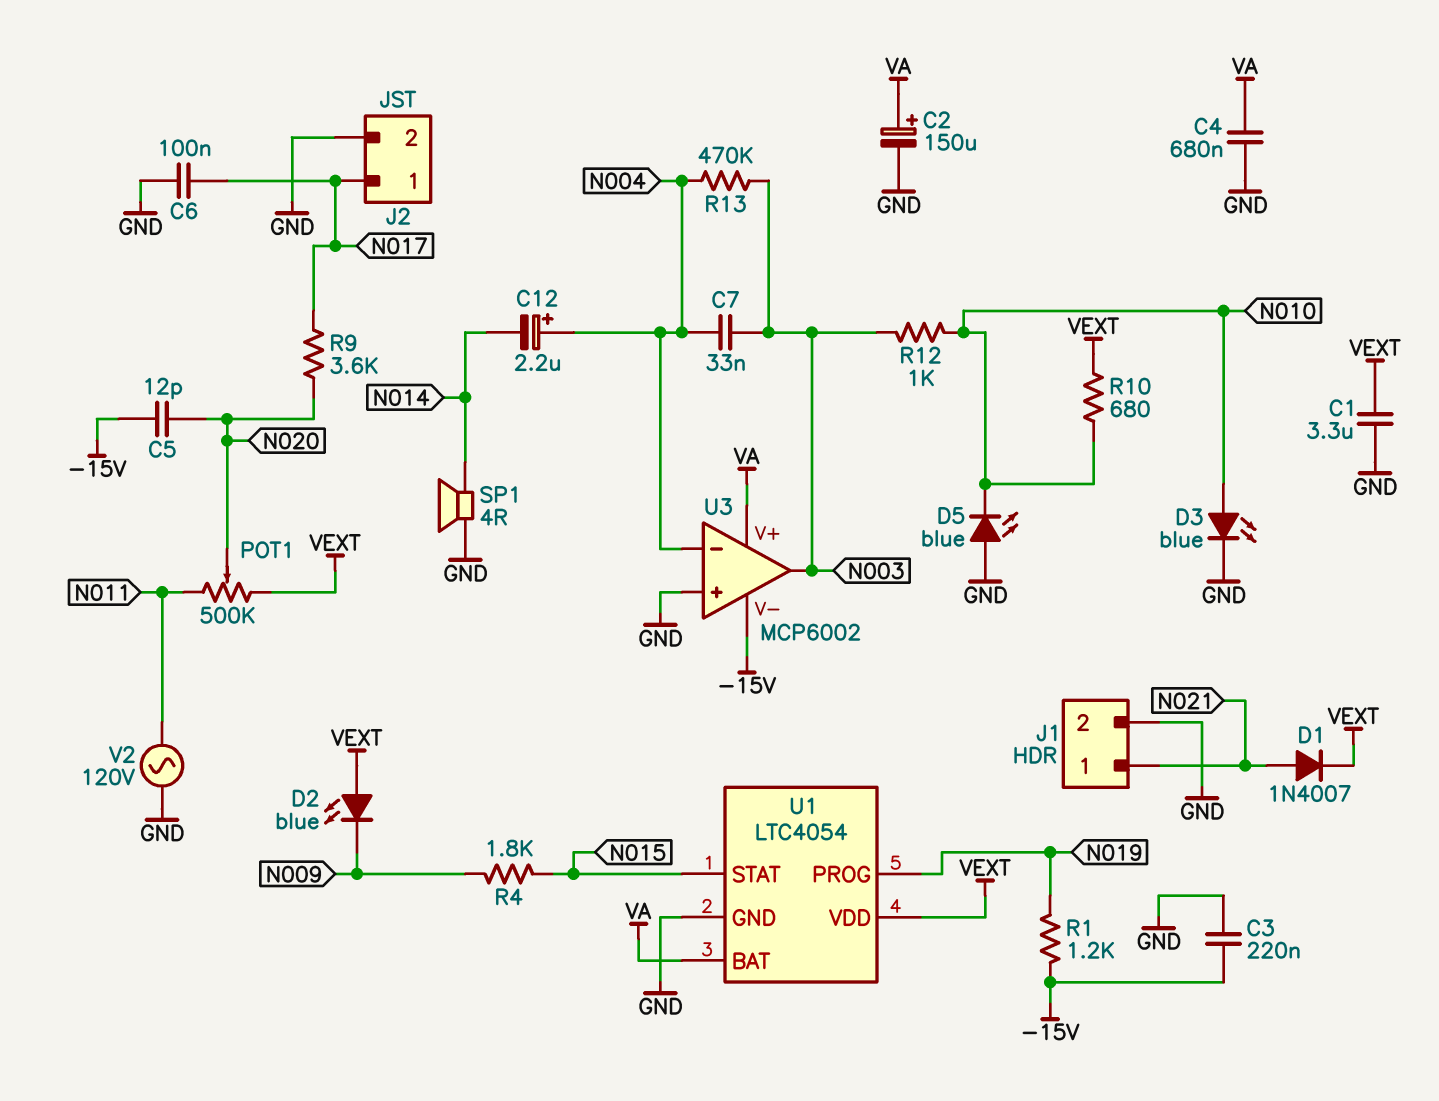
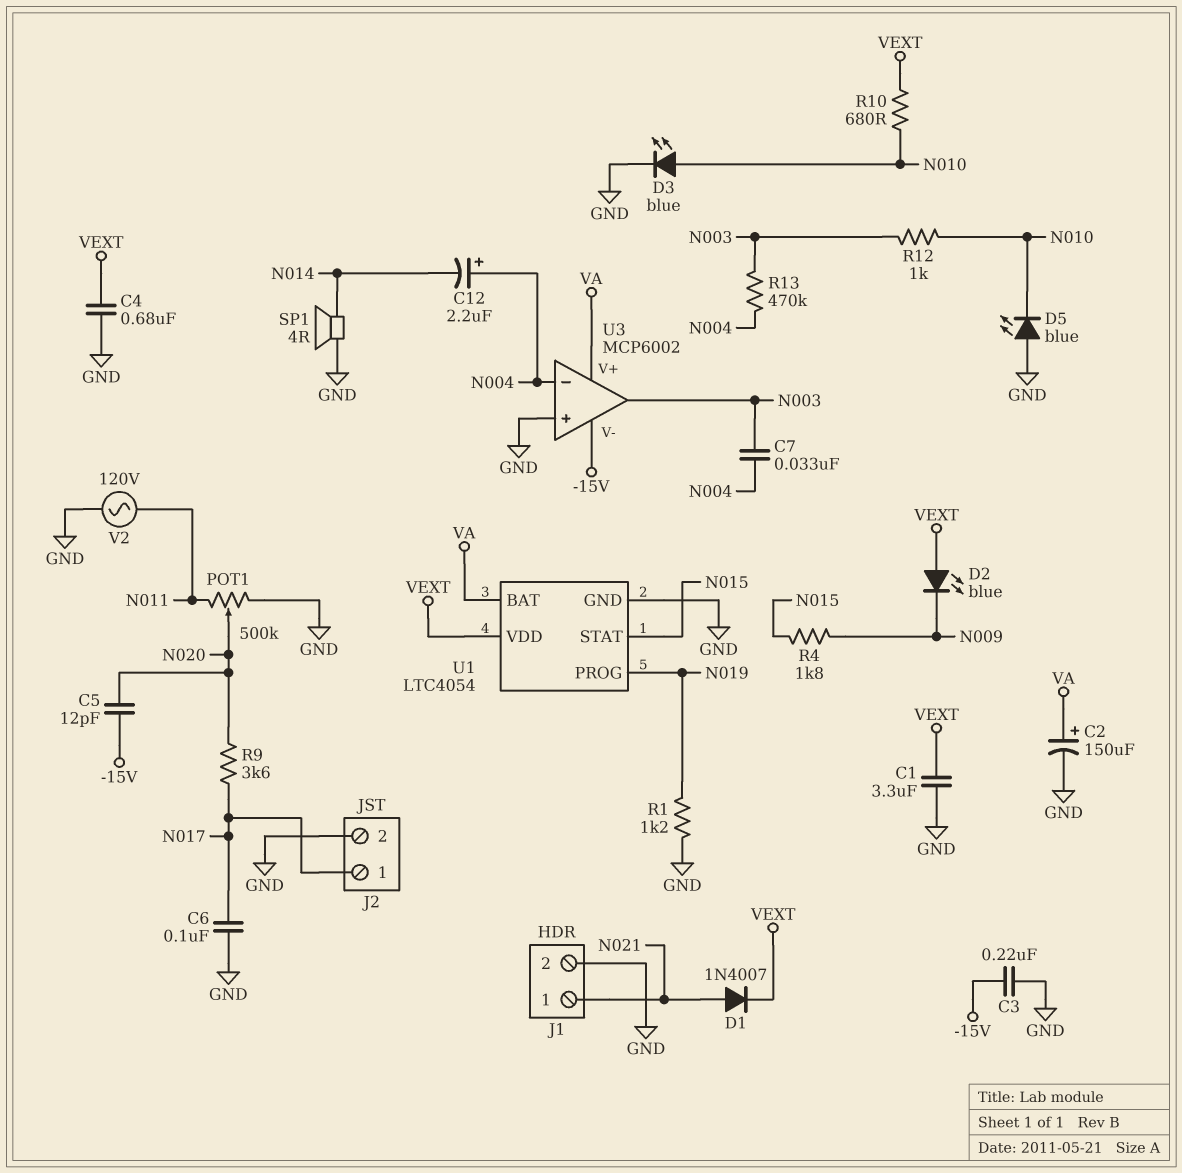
C4: 680nF (GND, VA) -> 680nF (GND, VEXT)
POT1: 500k (N011, VEXT, wiper N020) -> 500k (GND, N011, wiper N020)
R1: 1.2k (-15V, N019) -> 1.2k (GND, N019)

